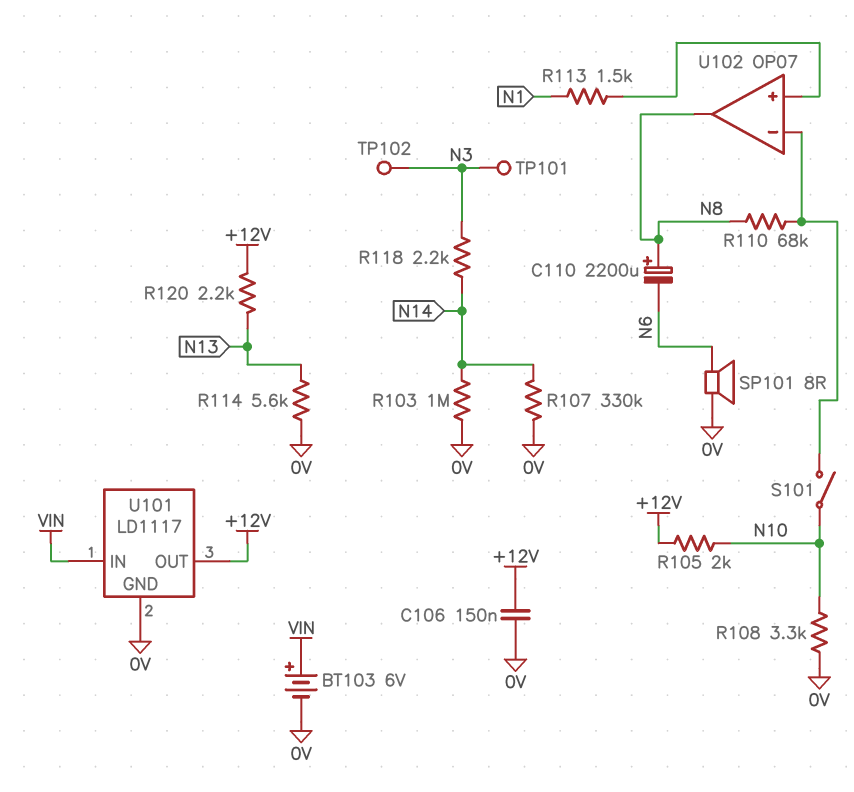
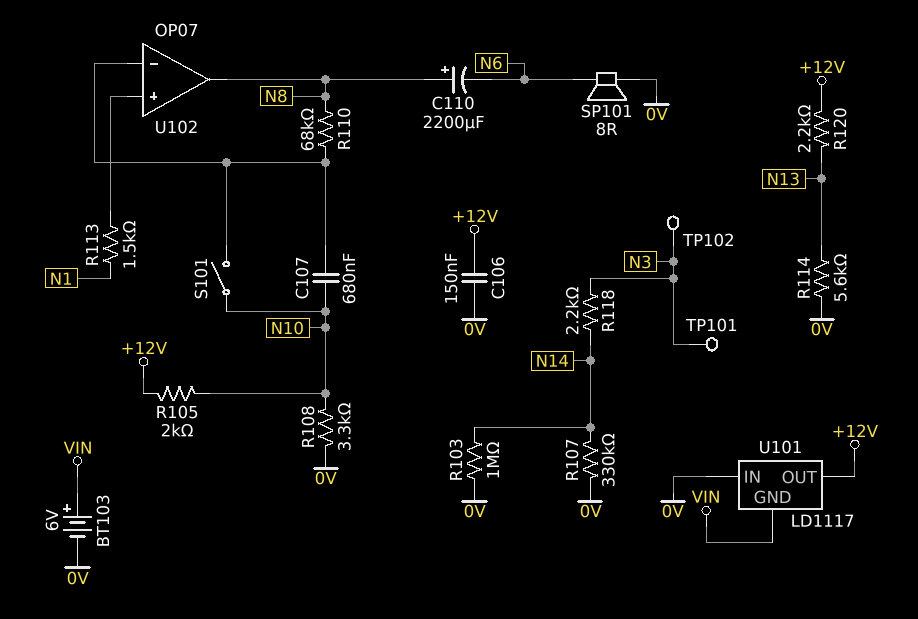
C107: none -> 680nF (N10, U102/in-)
U101 pin GND: 0V -> VIN
U101 pin IN: VIN -> 0V

